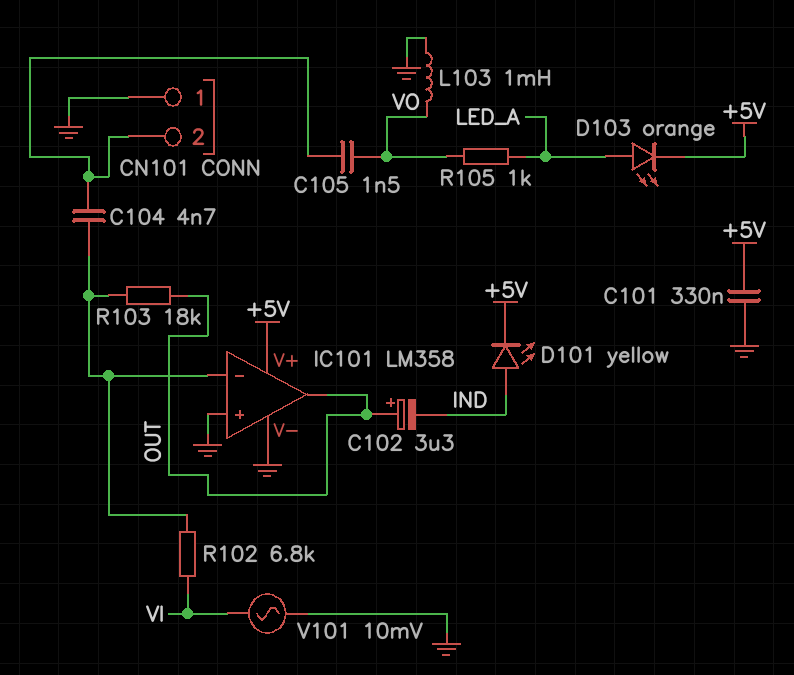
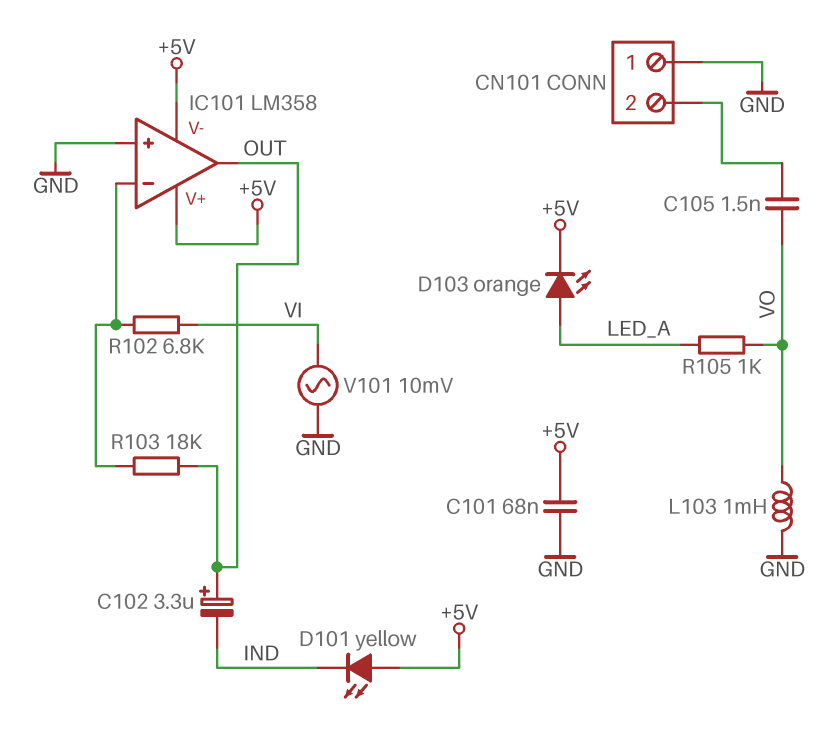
C101: 330nF (+5V, GND) -> 68nF (+5V, GND)
C104: 4.7nF (CN101/2, IC101/in-) -> none
D101: LED yellow (A IND, K +5V) -> LED yellow (A +5V, K IND)
IC101 pin V-: GND -> +5V

